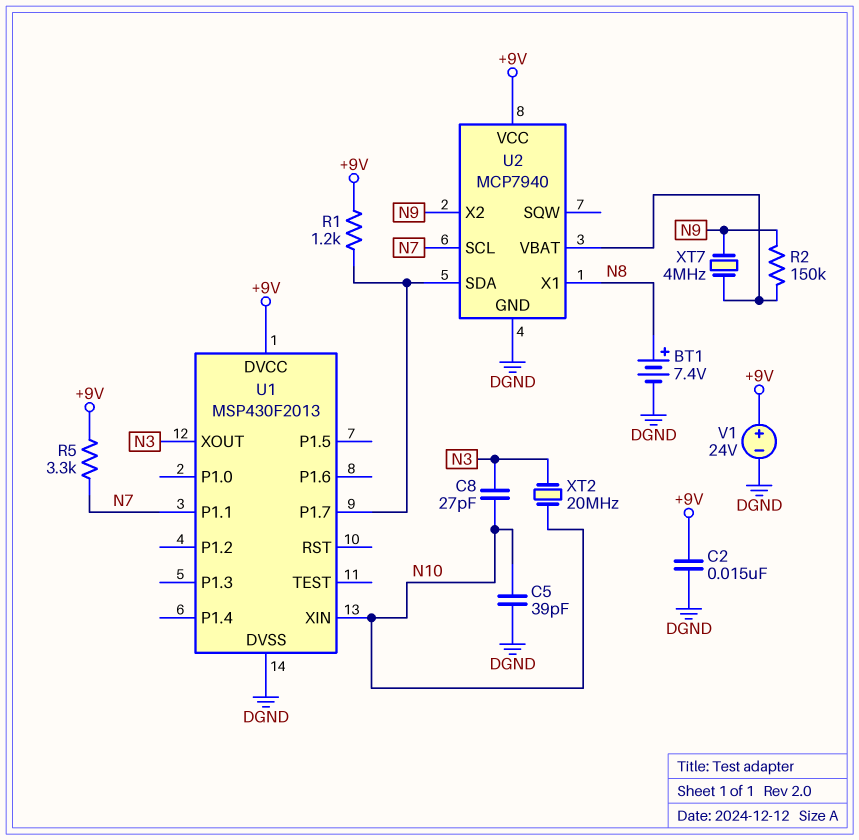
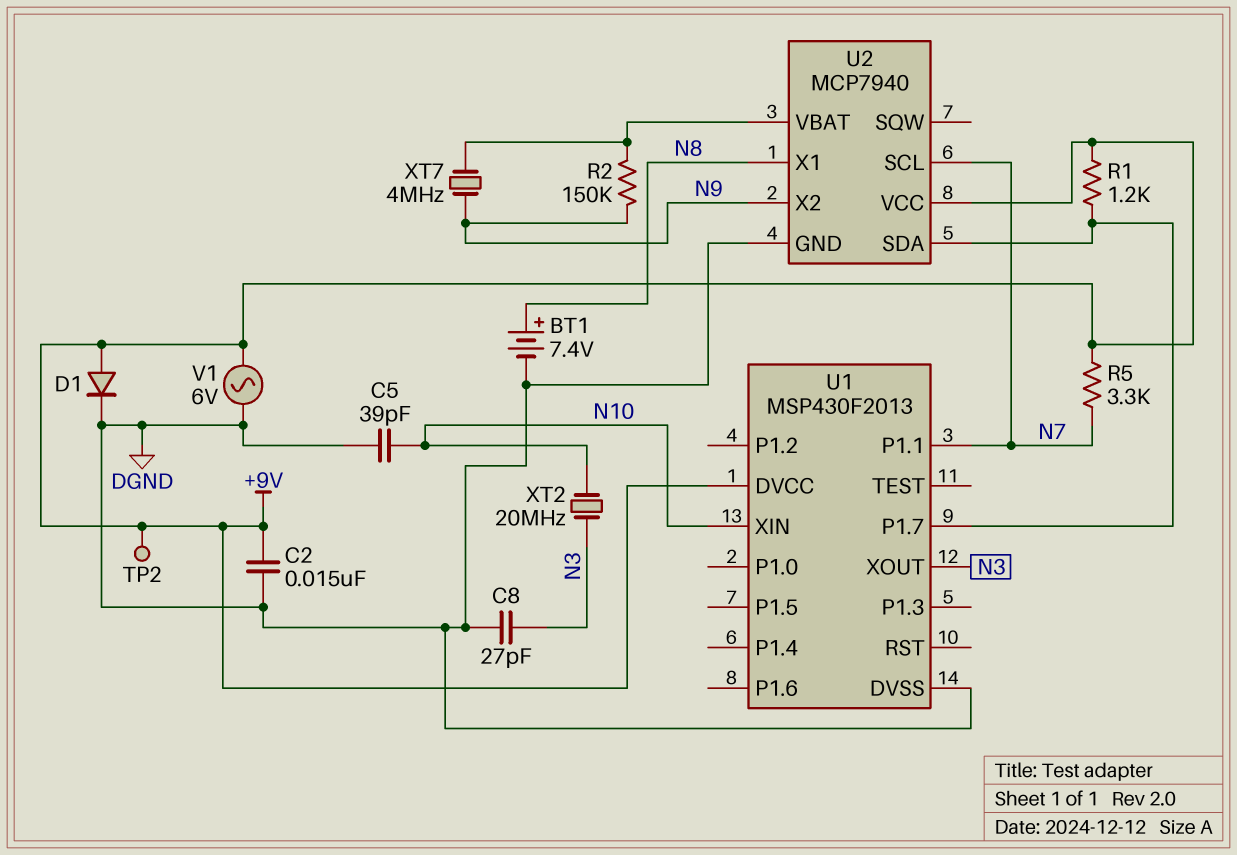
C8: 27pF (N3, N10) -> 27pF (DGND, N3)
D1: none -> diode (A +9V, K DGND)
TP2: none -> test point (+9V)
V1: 24V (plus +9V, minus DGND) -> AC 6V (+9V, DGND)

